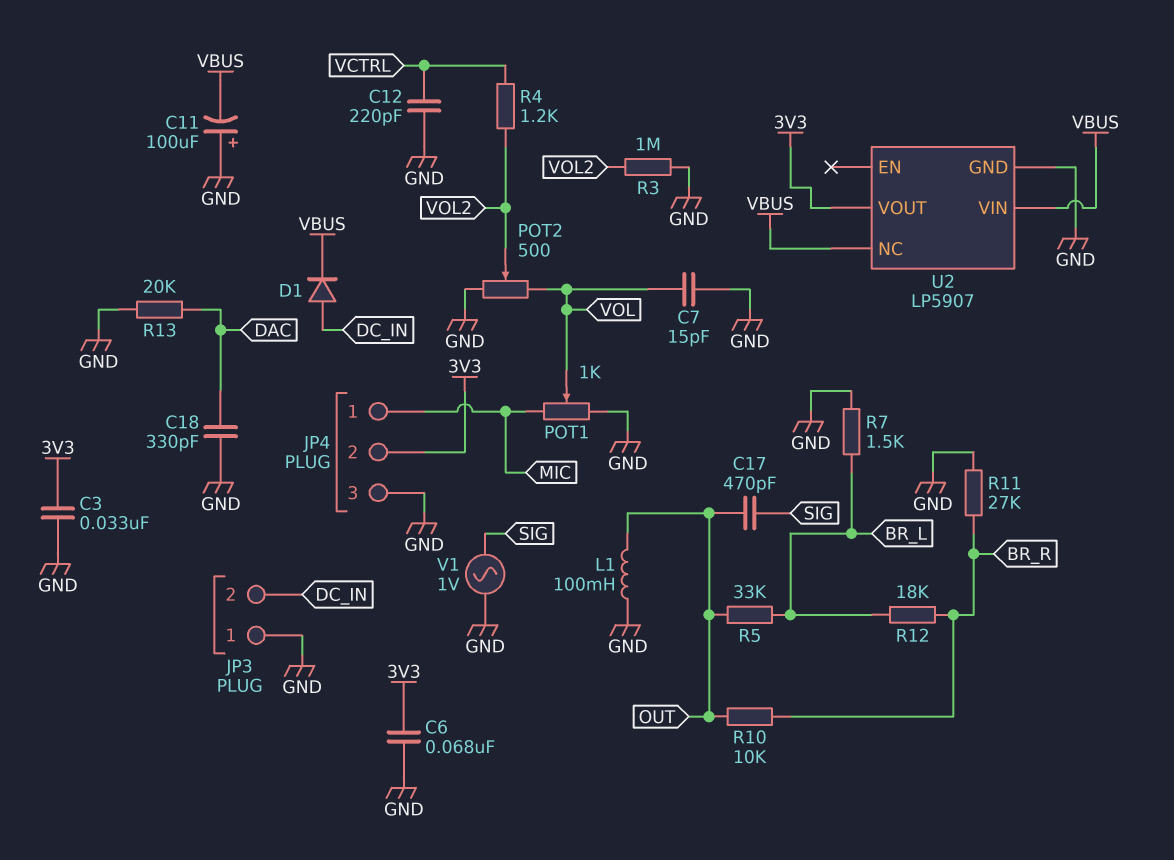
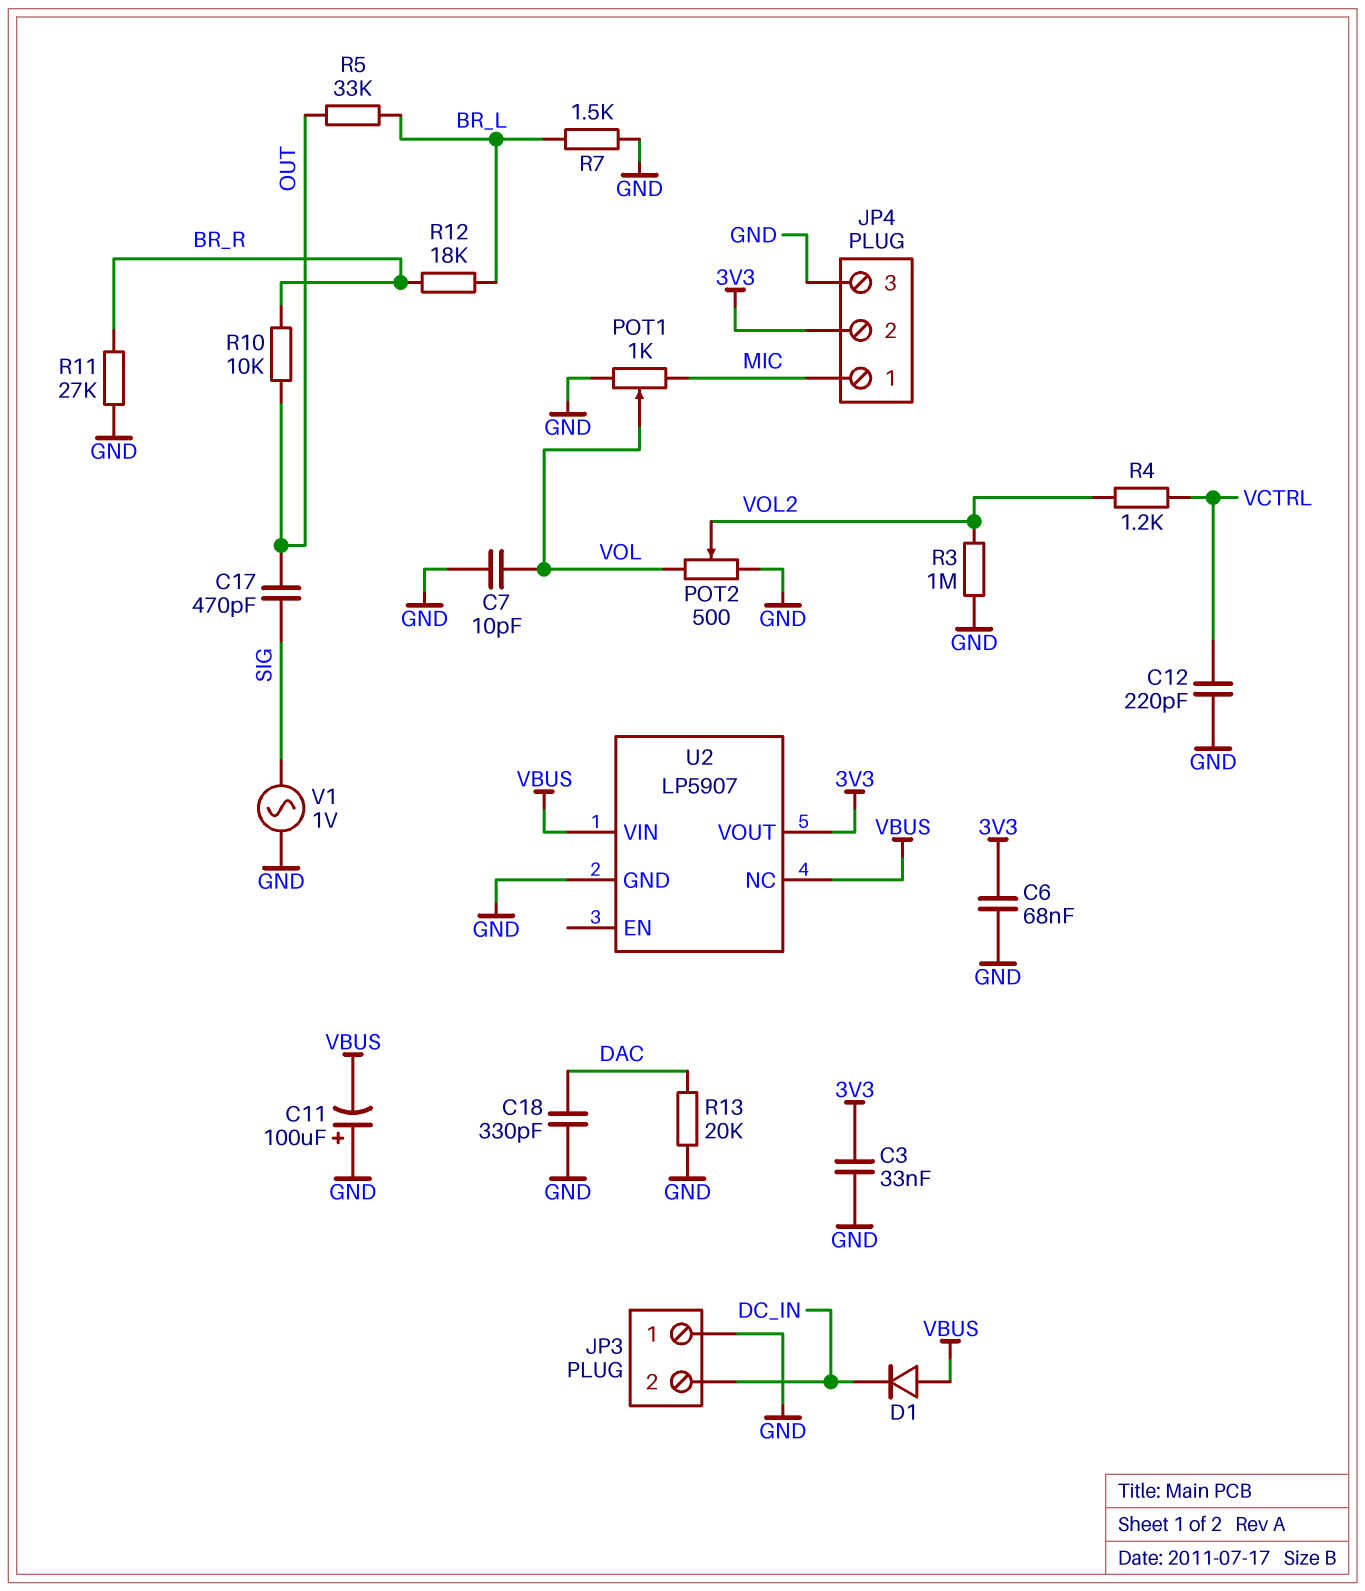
C7: 15pF (GND, VOL) -> 10pF (GND, VOL)
D1: diode (A DC_IN, K VBUS) -> diode (A VBUS, K DC_IN)
L1: 100mH (GND, OUT) -> none

